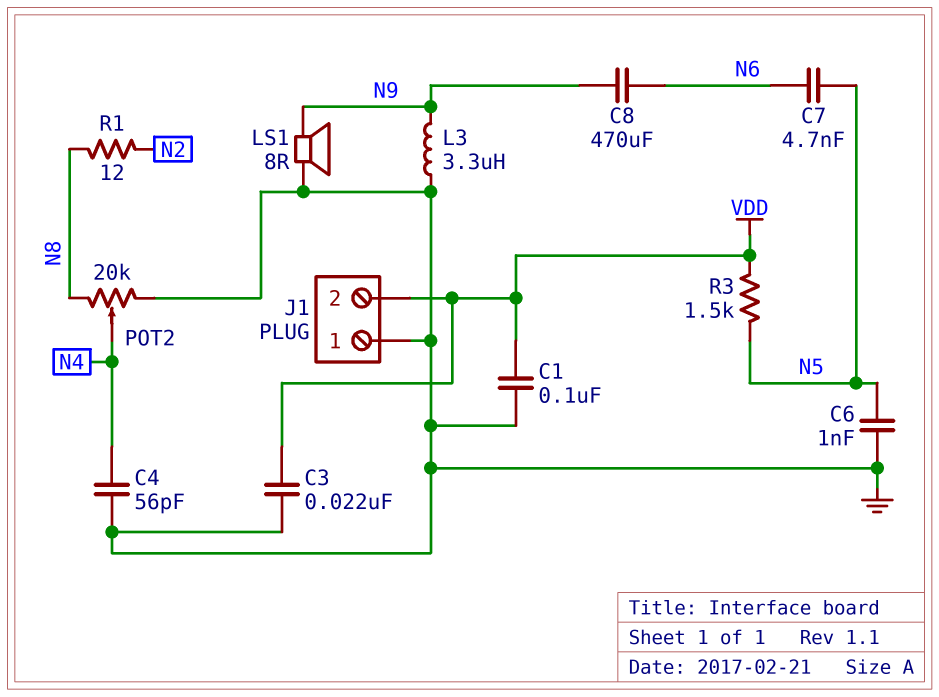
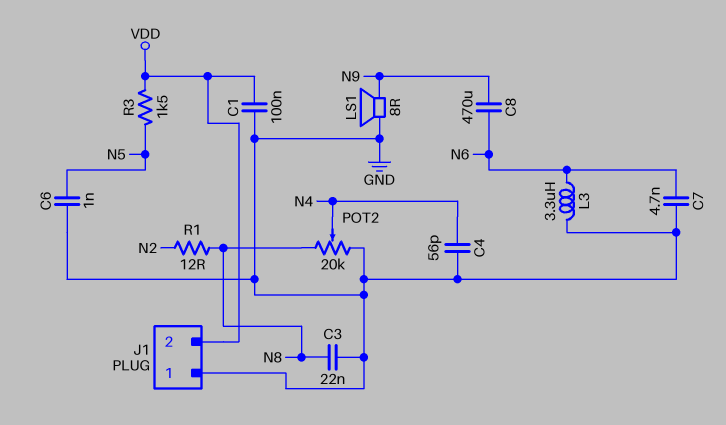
C3: 22nF (GND, VDD) -> 22nF (GND, N8)
C7: 4.7nF (N5, N6) -> 4.7nF (GND, N6)
L3: 3.3uH (GND, N9) -> 3.3uH (GND, N6)

